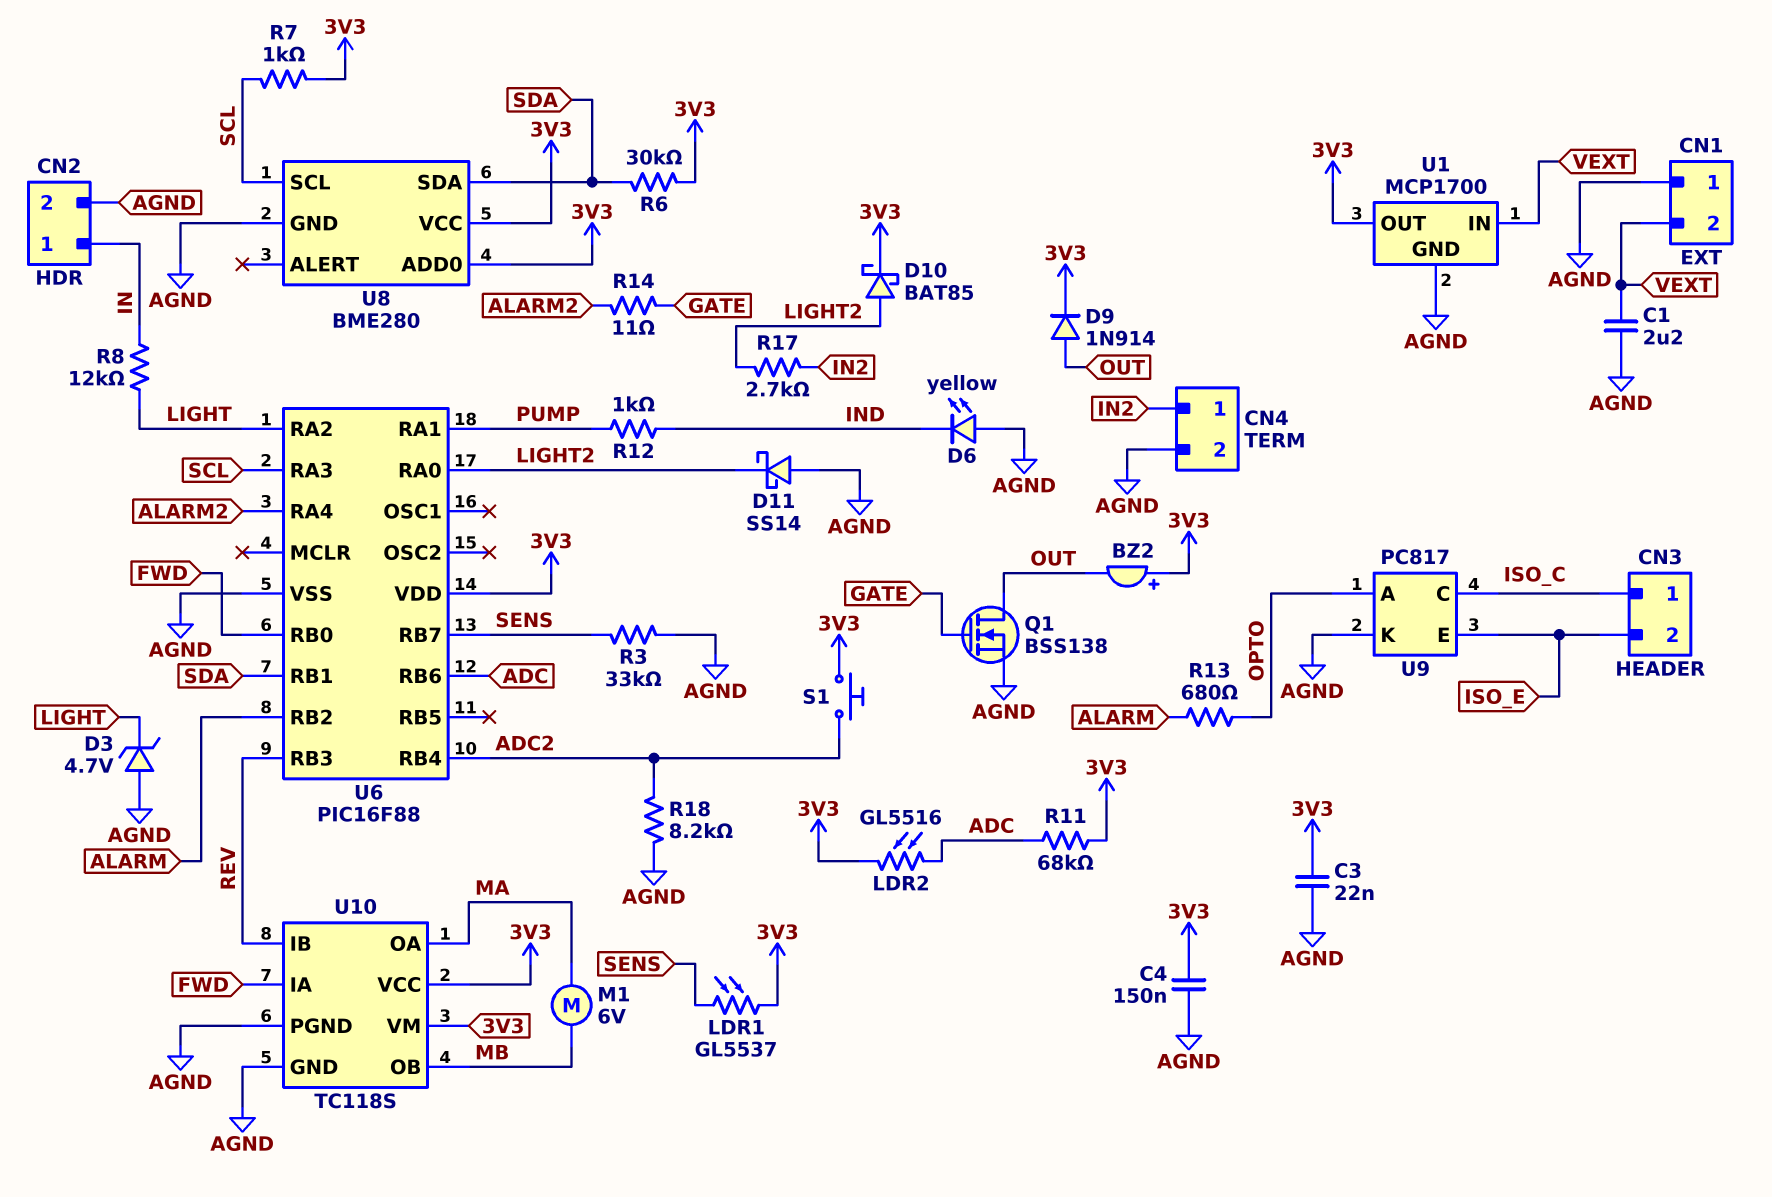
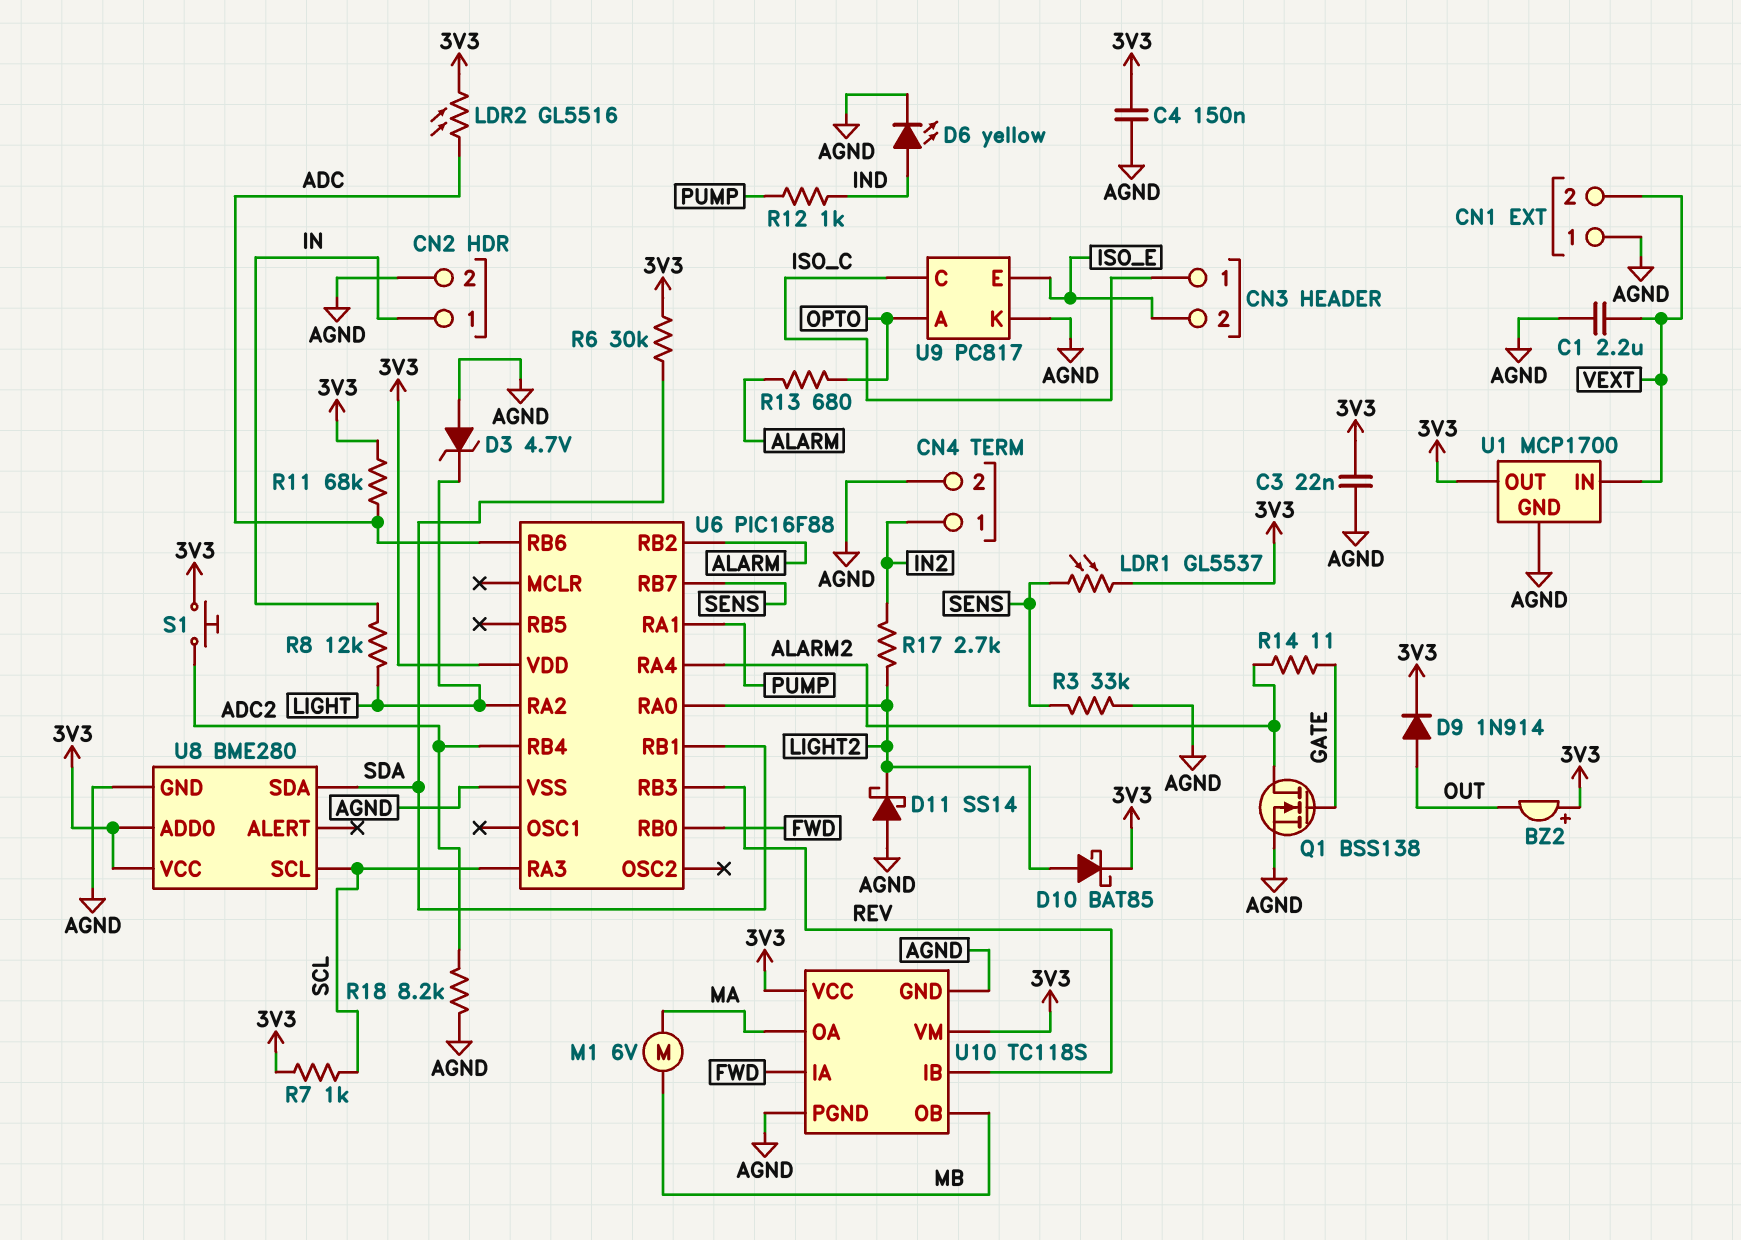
D6: LED yellow (A AGND, K IND) -> LED yellow (A IND, K AGND)
Q1: NMOS BSS138 (G GATE, D OUT, S AGND) -> NMOS BSS138 (G GATE, D ALARM2, S AGND)

